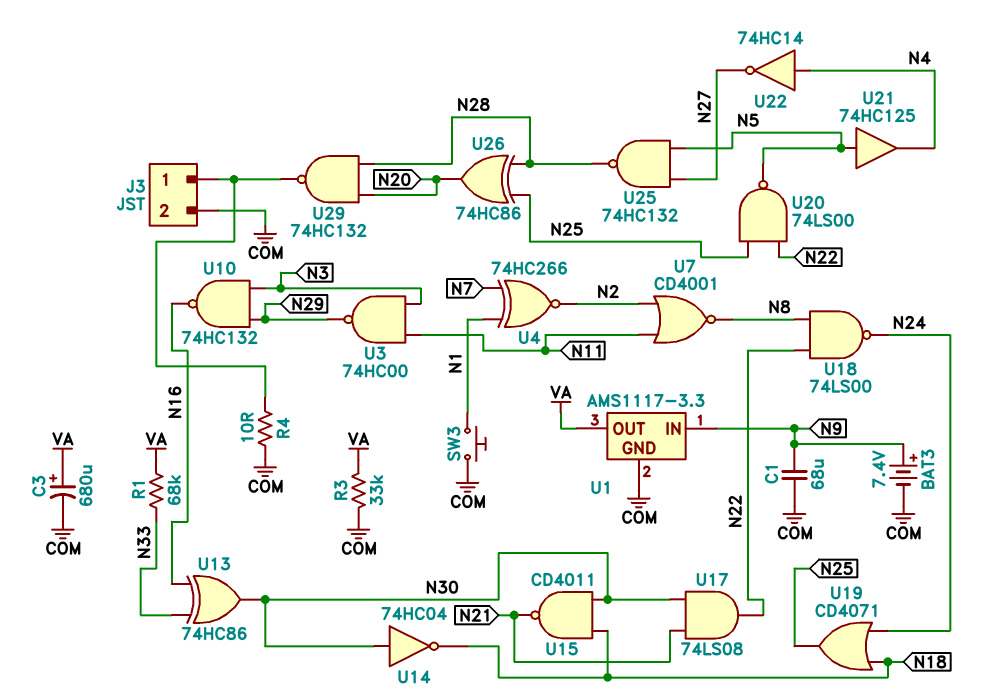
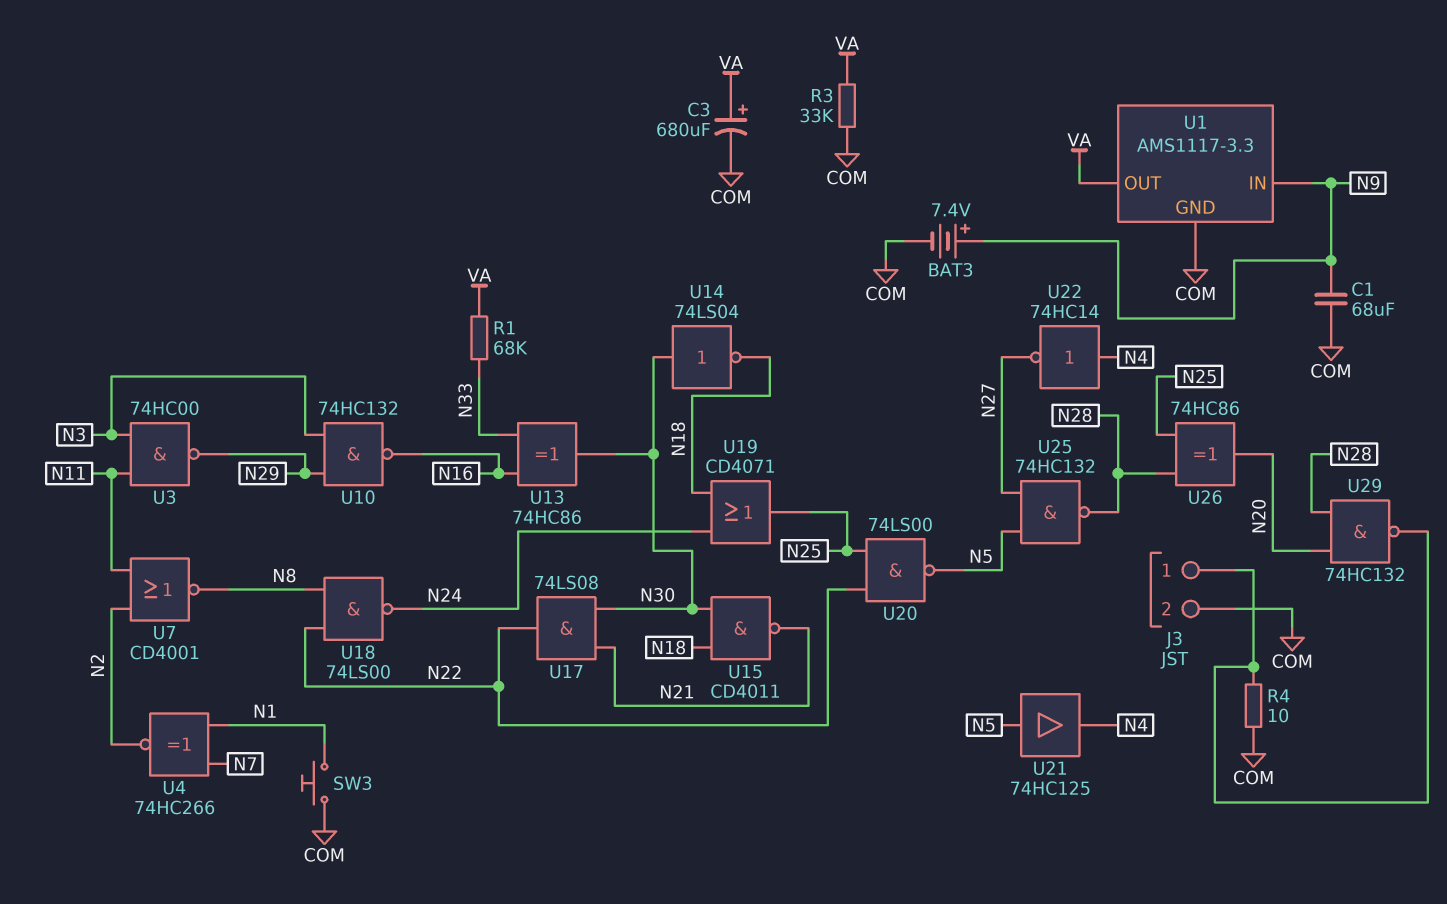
U14: NOT 74HC04 (in N30, out N18) -> NOT 74LS04 (in N30, out N18)

